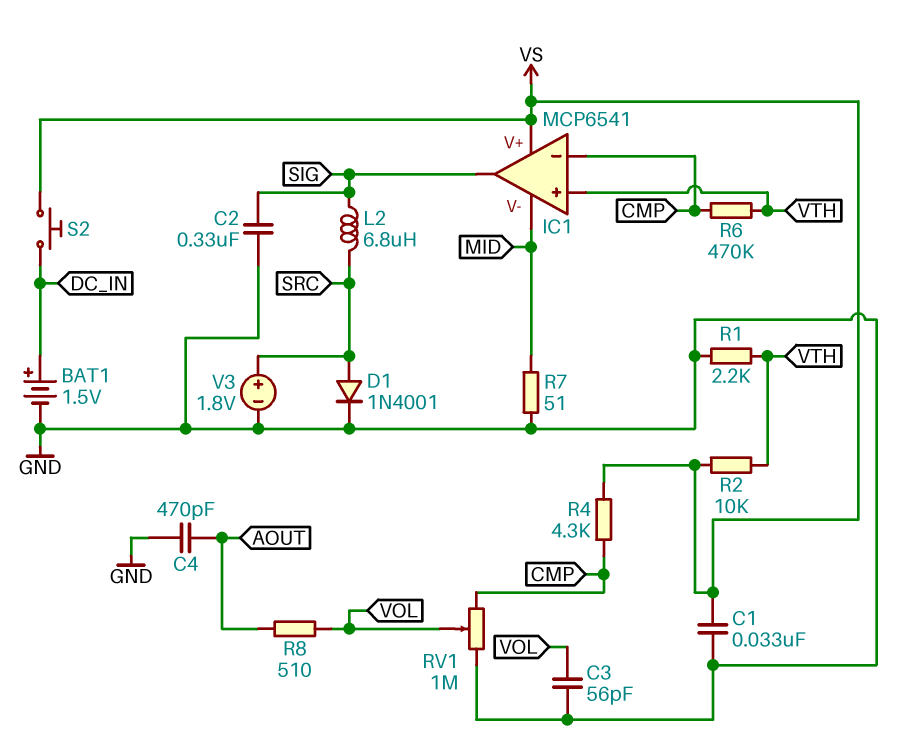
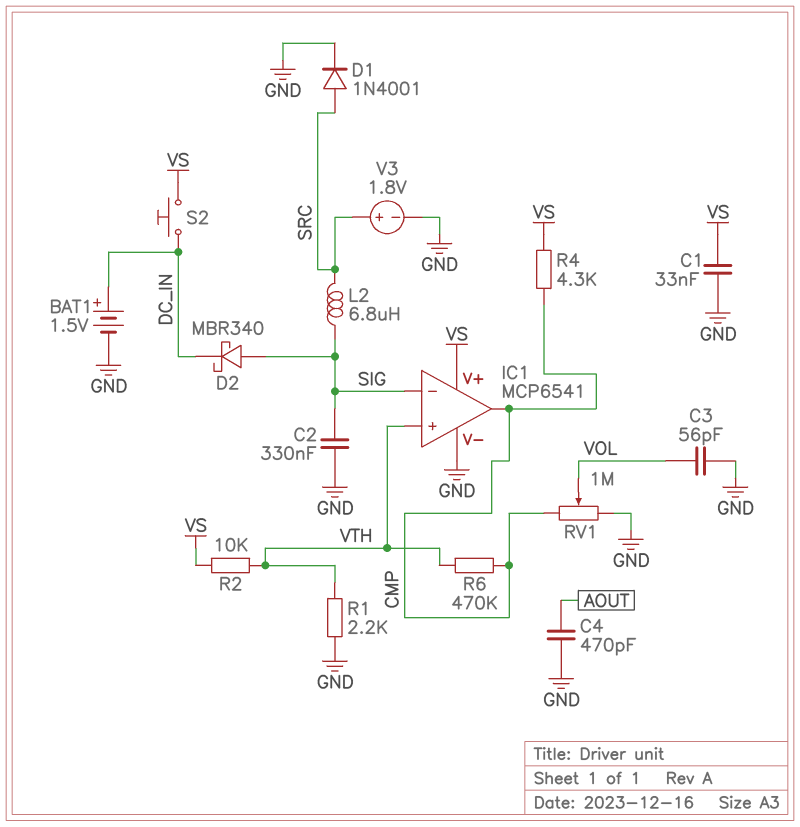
D2: none -> schottky MBR340 (A SIG, K DC_IN)
IC1 pin V-: MID -> GND
IC1 pin in-: CMP -> SIG
IC1 pin out: SIG -> CMP
R7: 51 (GND, MID) -> none
R8: 510 (AOUT, VOL) -> none

